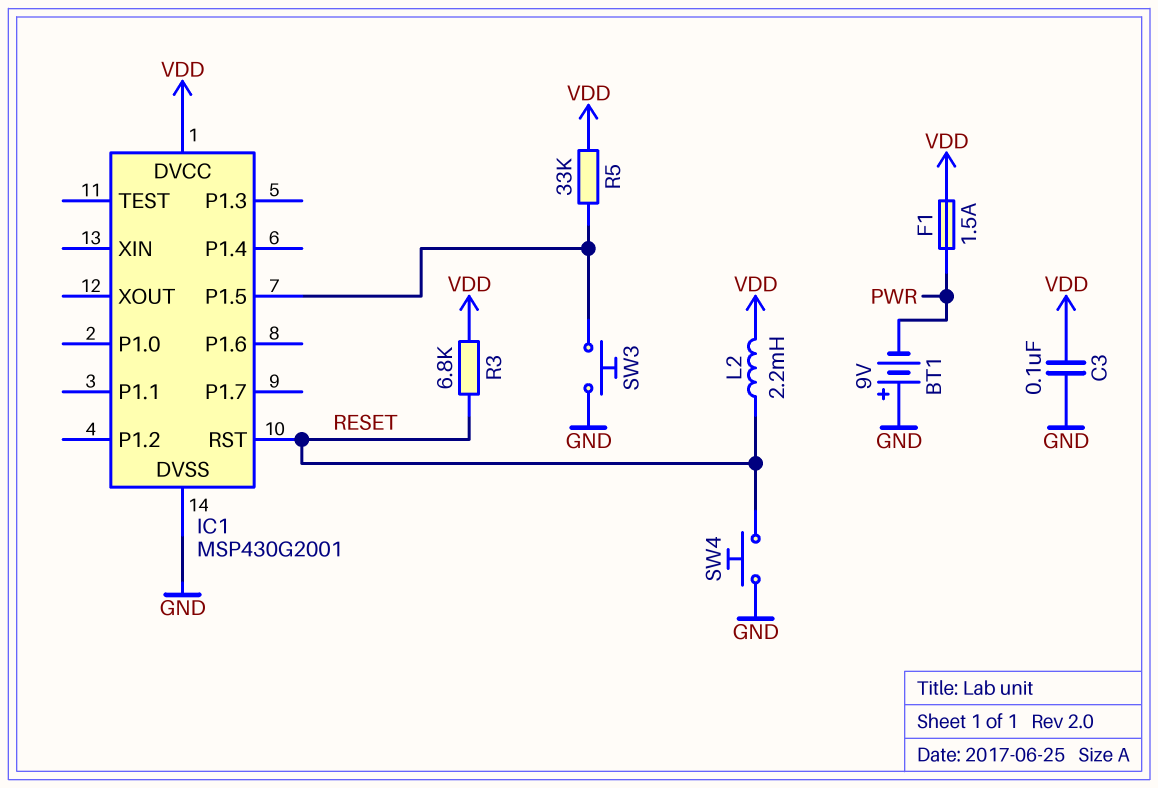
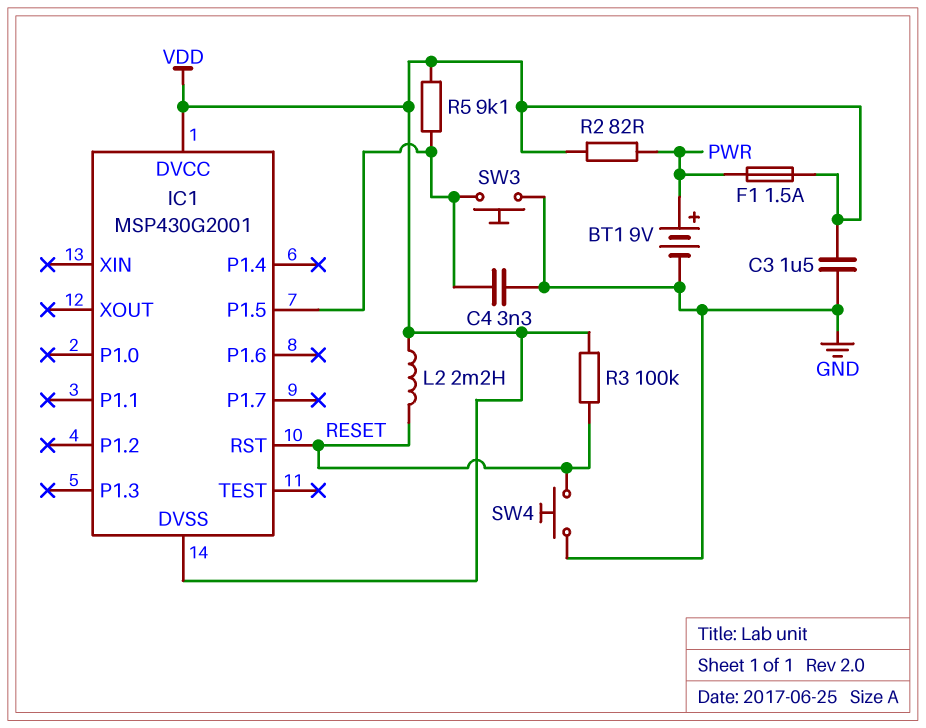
BT1: 9V (plus GND, minus PWR) -> 9V (plus PWR, minus GND)
C3: 100nF (GND, VDD) -> 1.5uF (GND, VDD)
C4: none -> 3.3nF (GND, IC1/P1.5)
IC1 pin DVSS: GND -> VDD
R2: none -> 82 (PWR, VDD)
R3: 6.8k (RESET, VDD) -> 100k (RESET, VDD)
R5: 33k (IC1/P1.5, VDD) -> 9.1k (IC1/P1.5, VDD)

